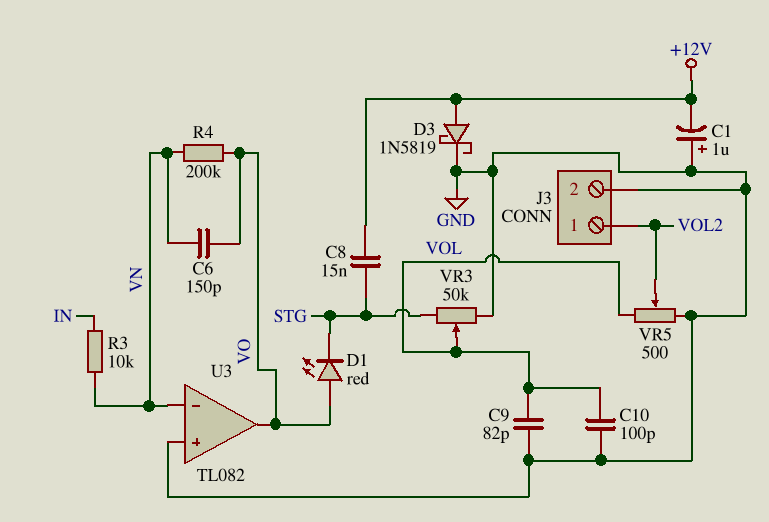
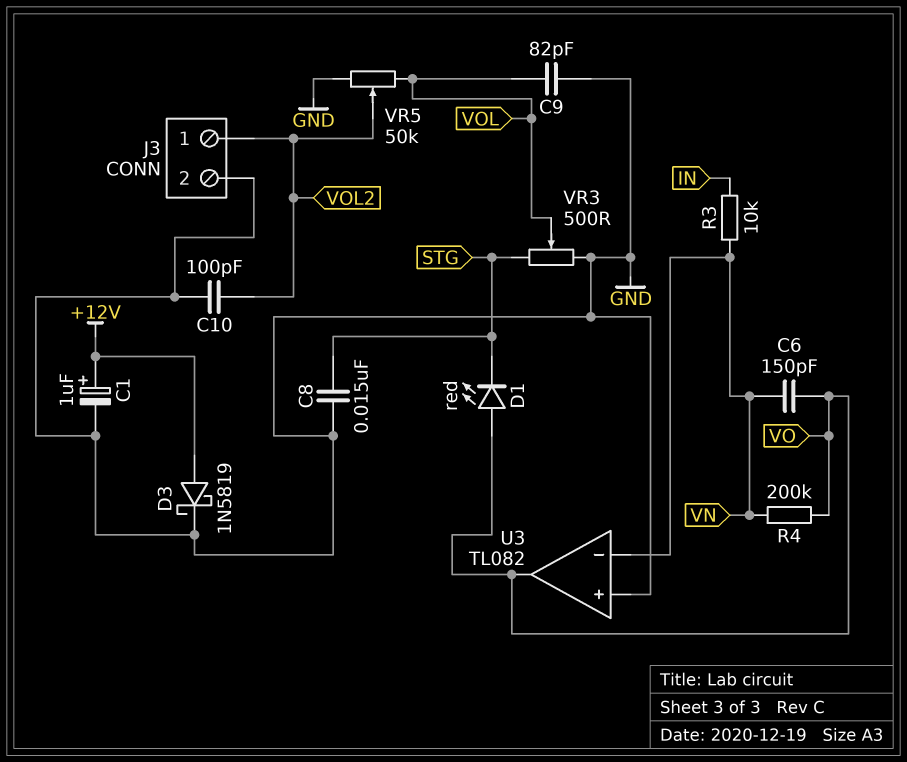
C1: 1uF (plus GND, minus +12V) -> 1uF (plus +12V, minus GND)
C8: 15nF (+12V, STG) -> 15nF (GND, STG)
C10: 100pF (GND, VOL) -> 100pF (GND, VOL2)
VR3: 50k (GND, STG, wiper VOL) -> 500 (GND, STG, wiper VOL)
VR5: 500 (GND, VOL, wiper VOL2) -> 50k (GND, VOL, wiper VOL2)

